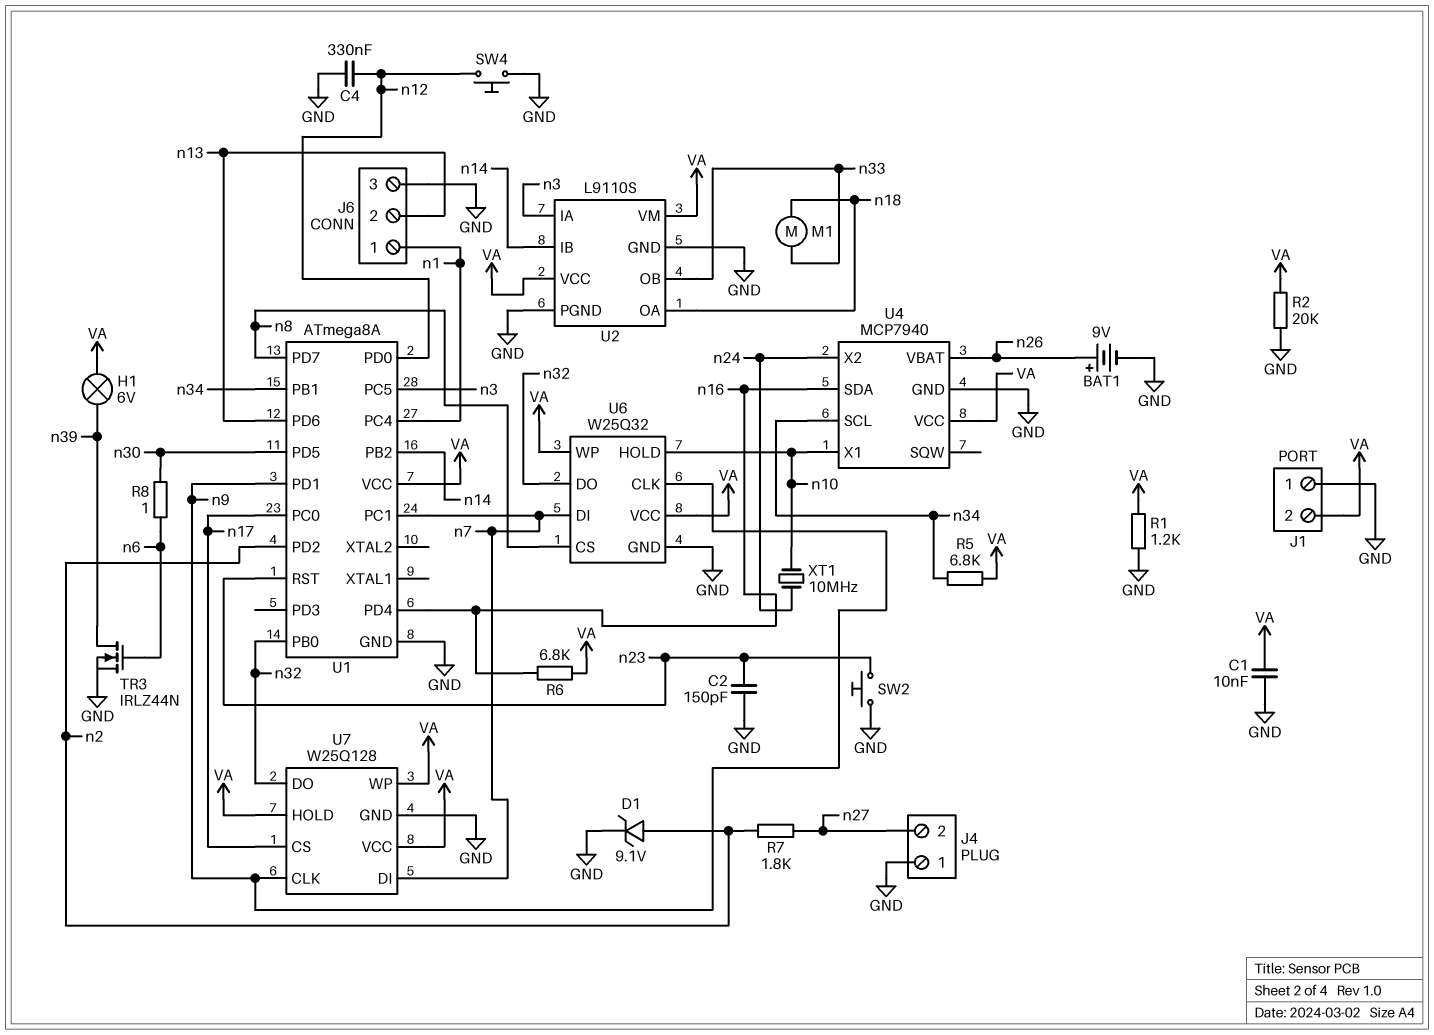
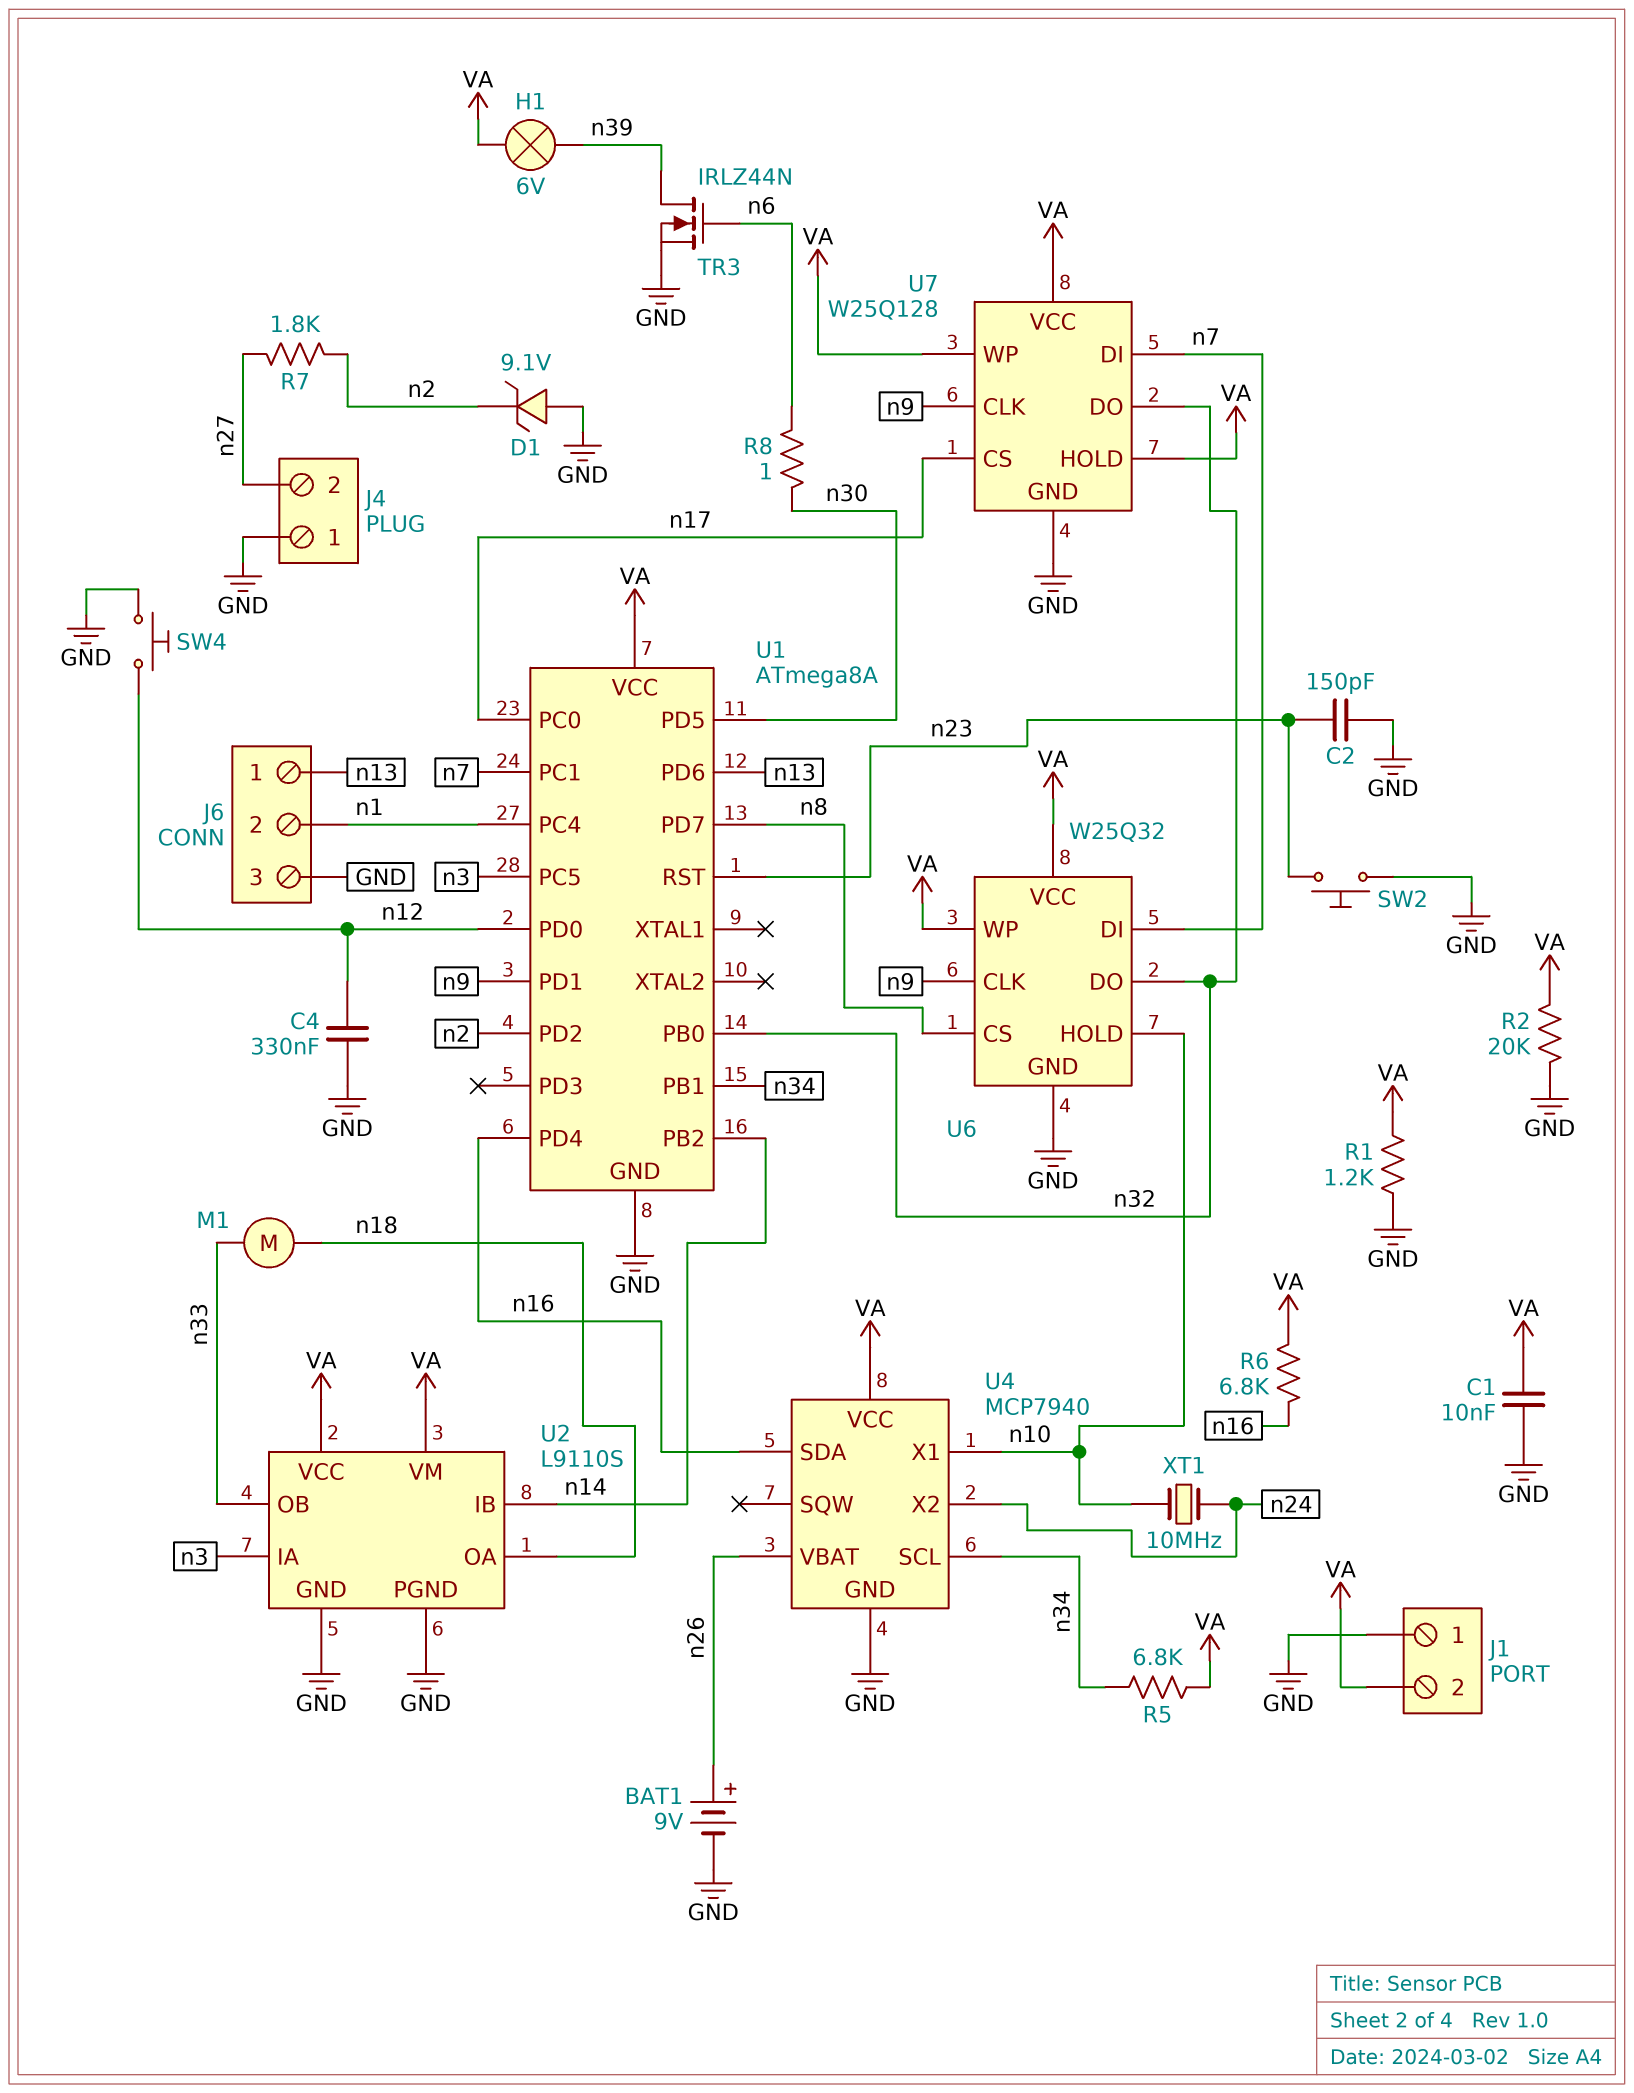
D1: zener 9.1V (A n2, K GND) -> zener 9.1V (A GND, K n2)
J6 pin 1: n1 -> n13
J6 pin 2: n13 -> n1

